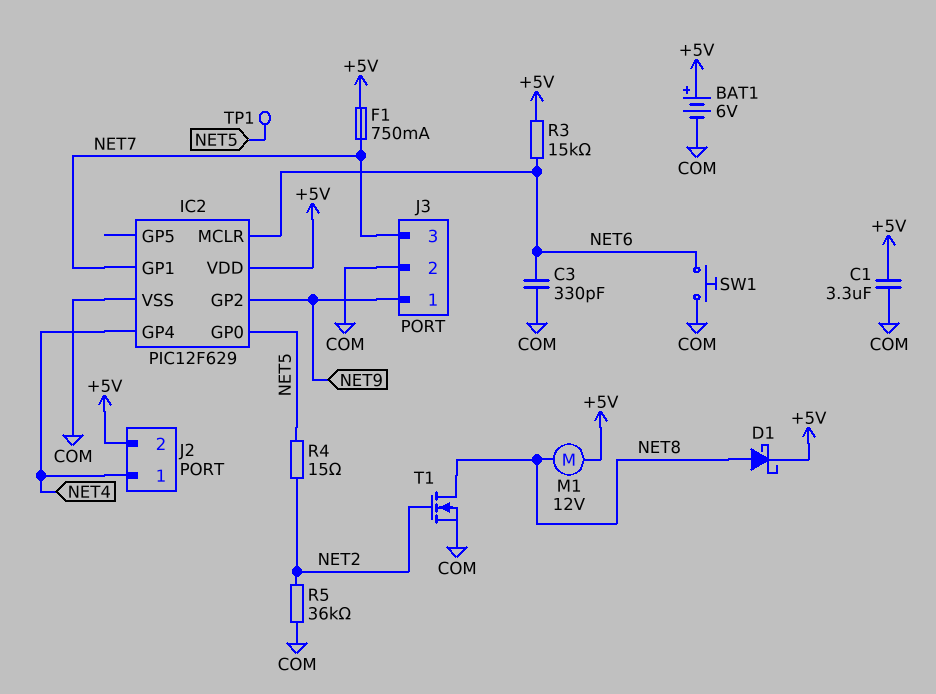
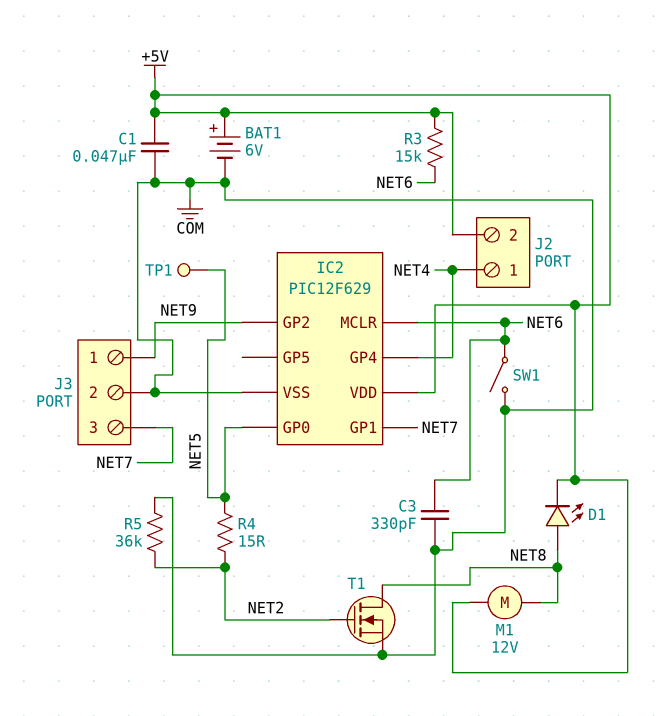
C1: 3.3uF (+5V, COM) -> 47nF (+5V, COM)
D1: schottky (A NET8, K +5V) -> LED (A NET8, K +5V)
F1: 750mA (+5V, NET7) -> none
SW1: button (COM, NET6) -> switch (COM, NET6)

